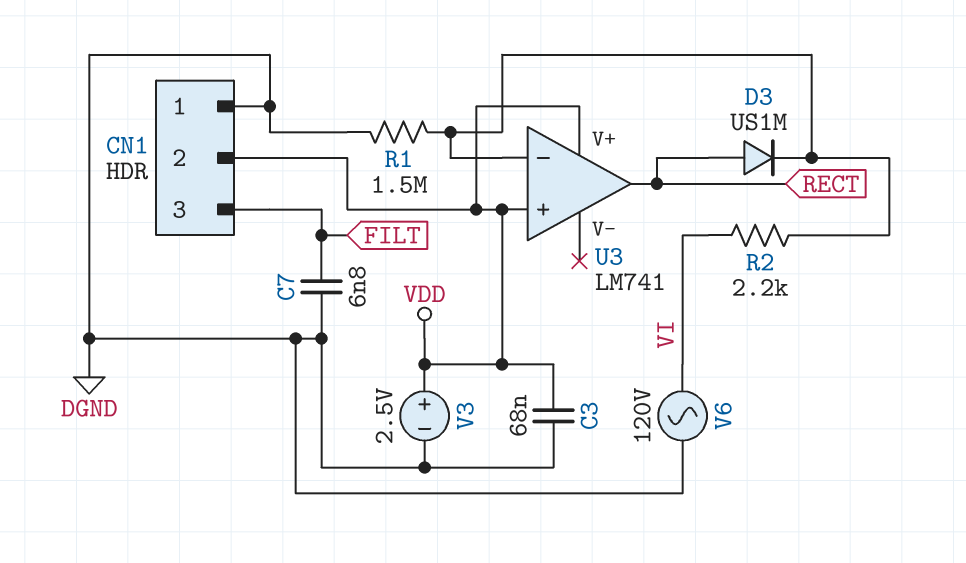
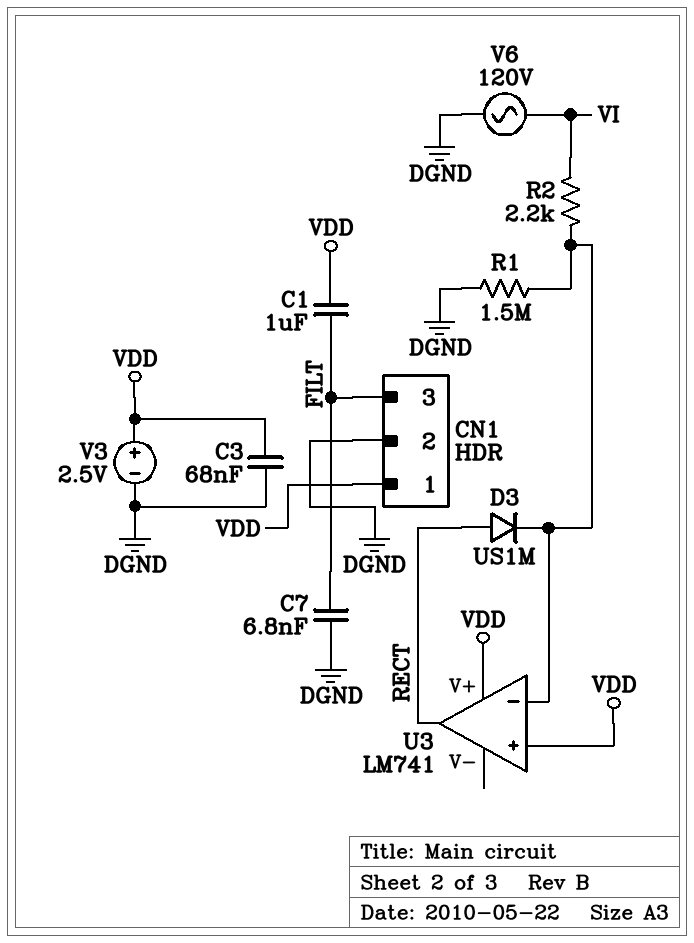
C1: none -> 1uF (FILT, VDD)
CN1 pin 1: DGND -> VDD
CN1 pin 2: VDD -> DGND

